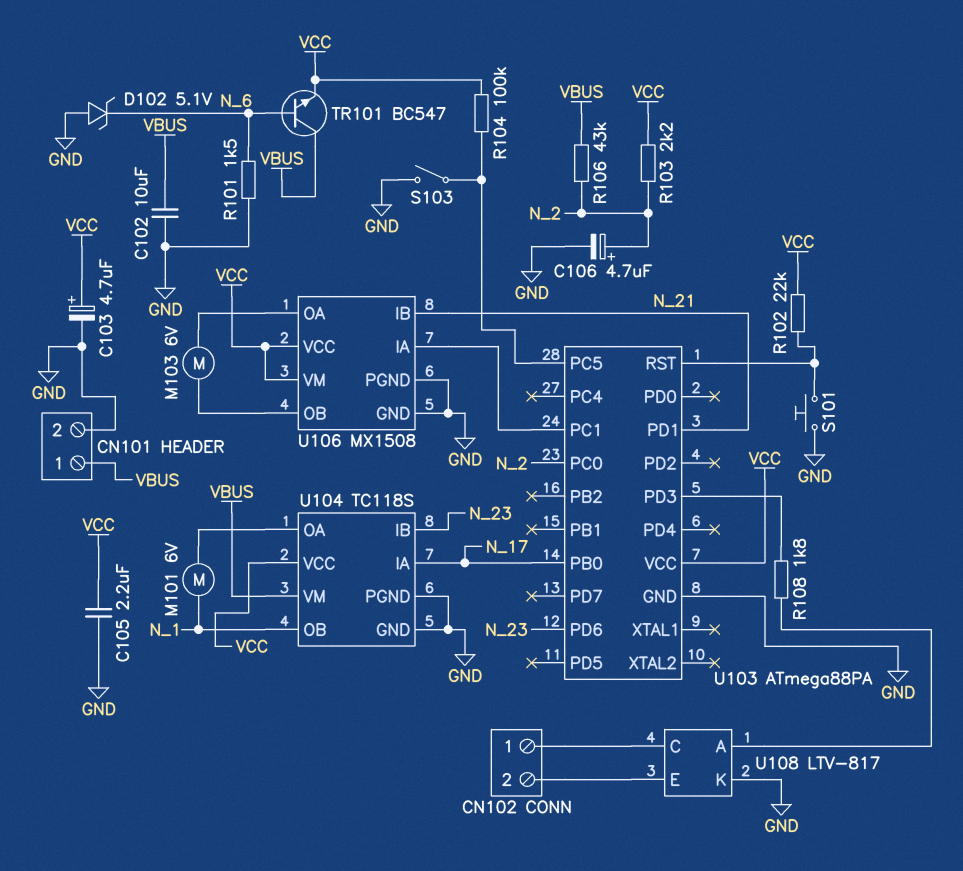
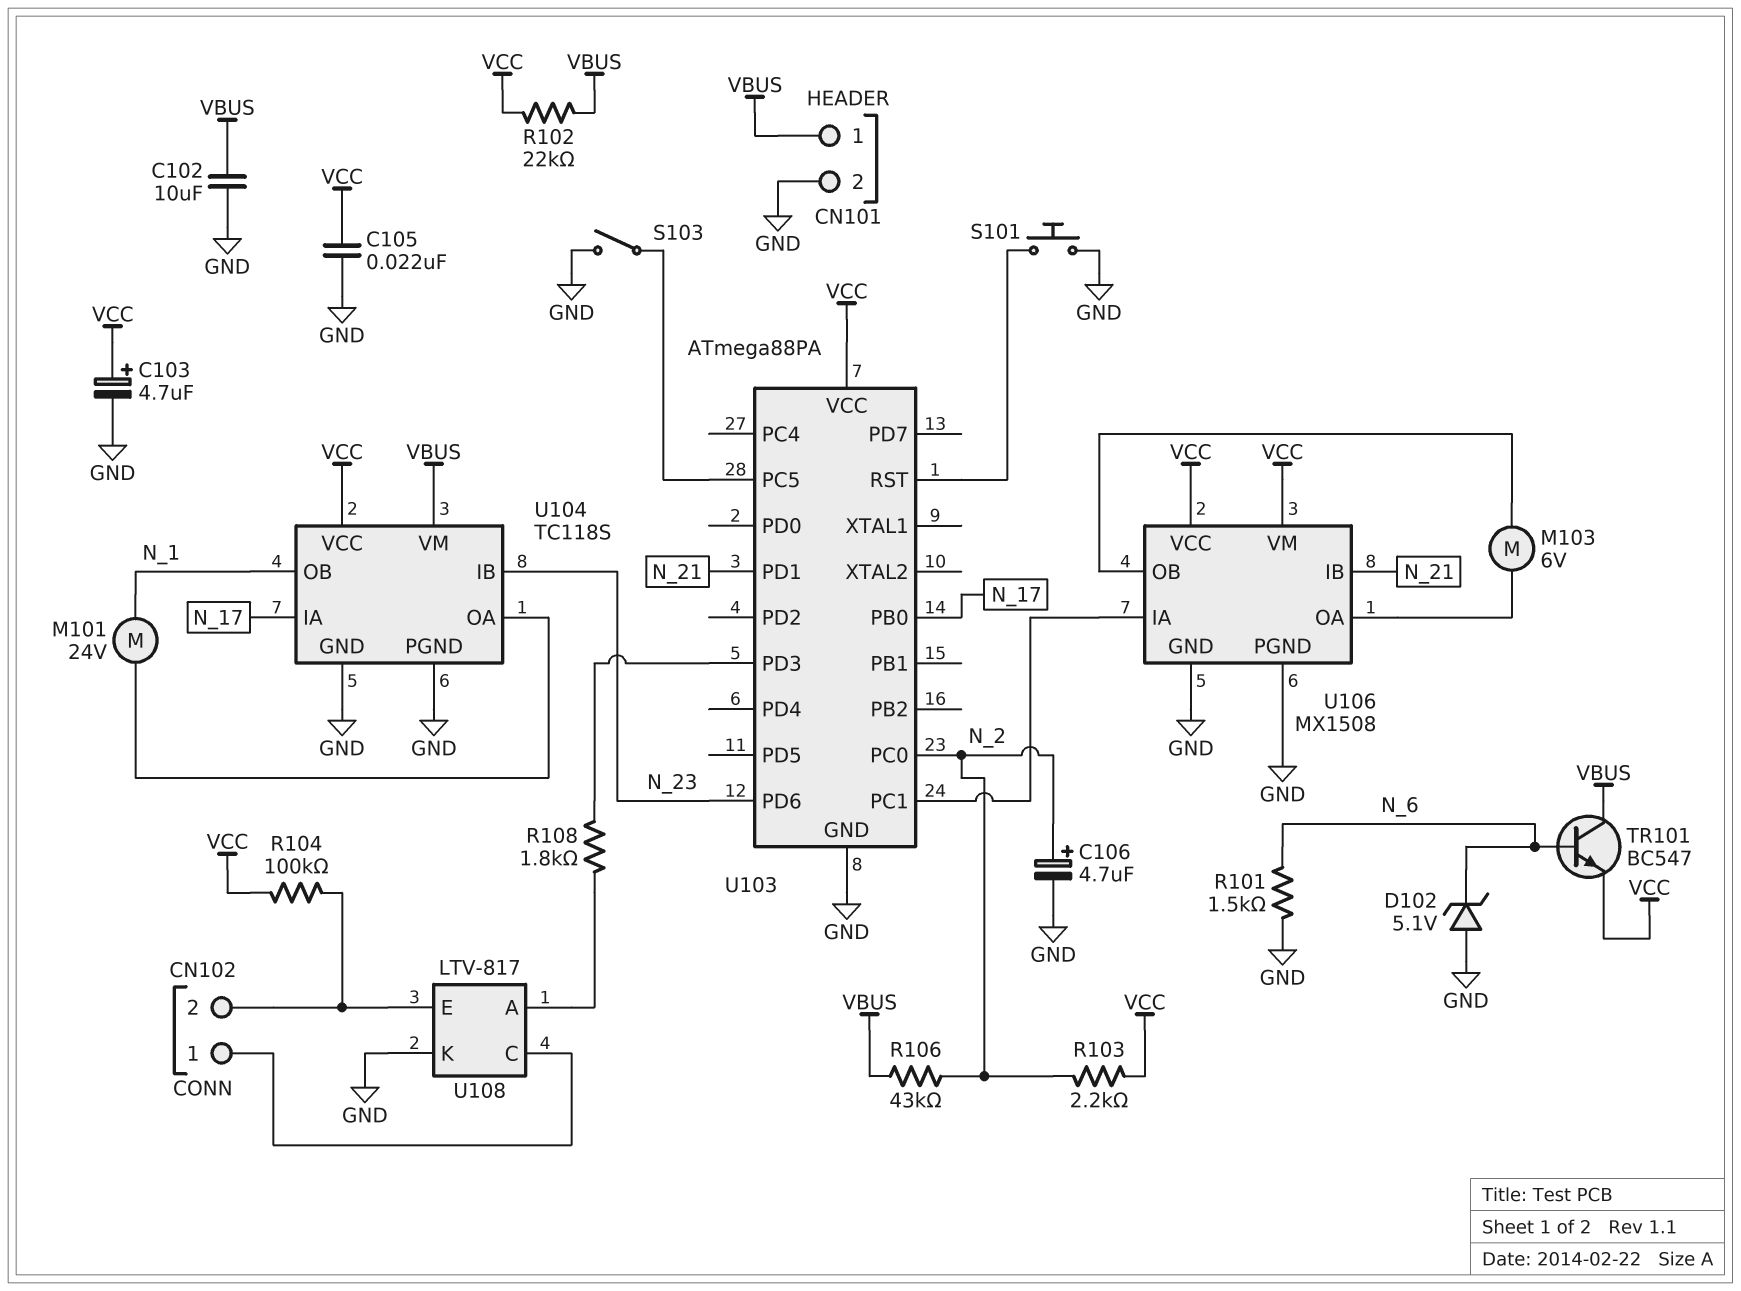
C105: 2.2uF (GND, VCC) -> 22nF (GND, VCC)
M101: motor 6V (N_1, U104/OA) -> motor 24V (N_1, U104/OA)
R102: 22k (U103/RST, VCC) -> 22k (VBUS, VCC)
R104: 100k (U103/PC5, VCC) -> 100k (CN102/2, VCC)

